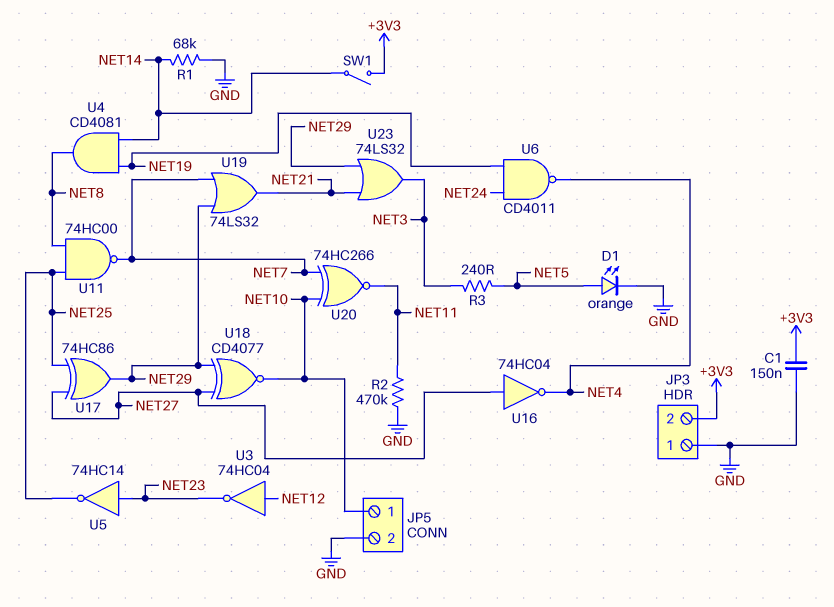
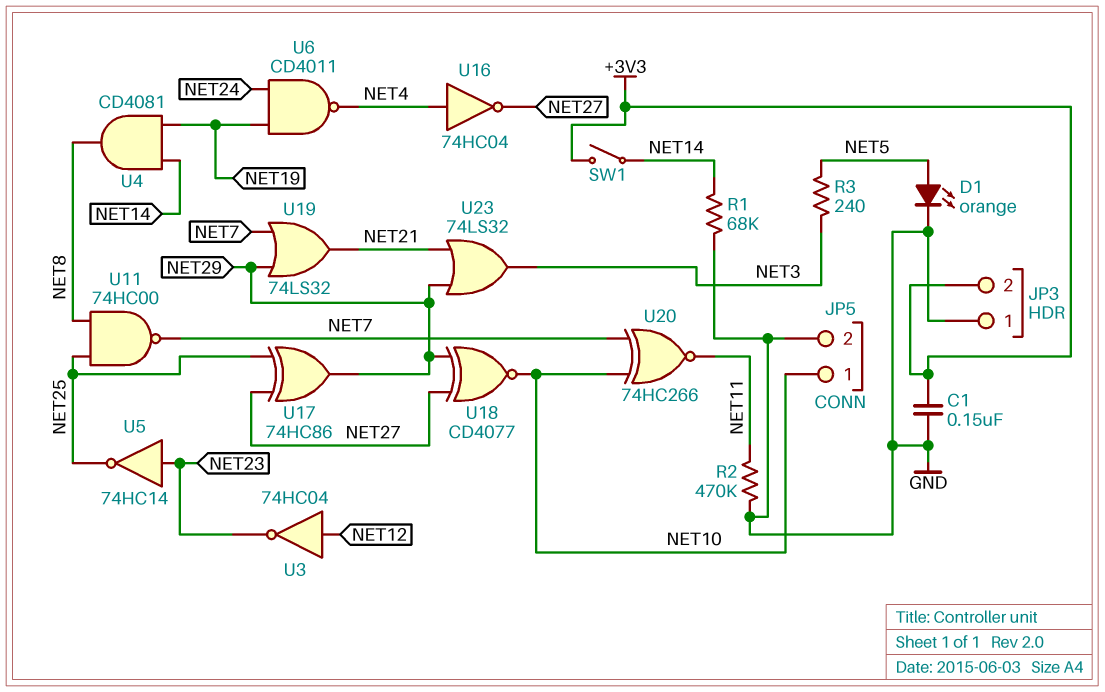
U16: NOT 74HC04 (in NET27, out NET4) -> NOT 74HC04 (in NET4, out NET27)

